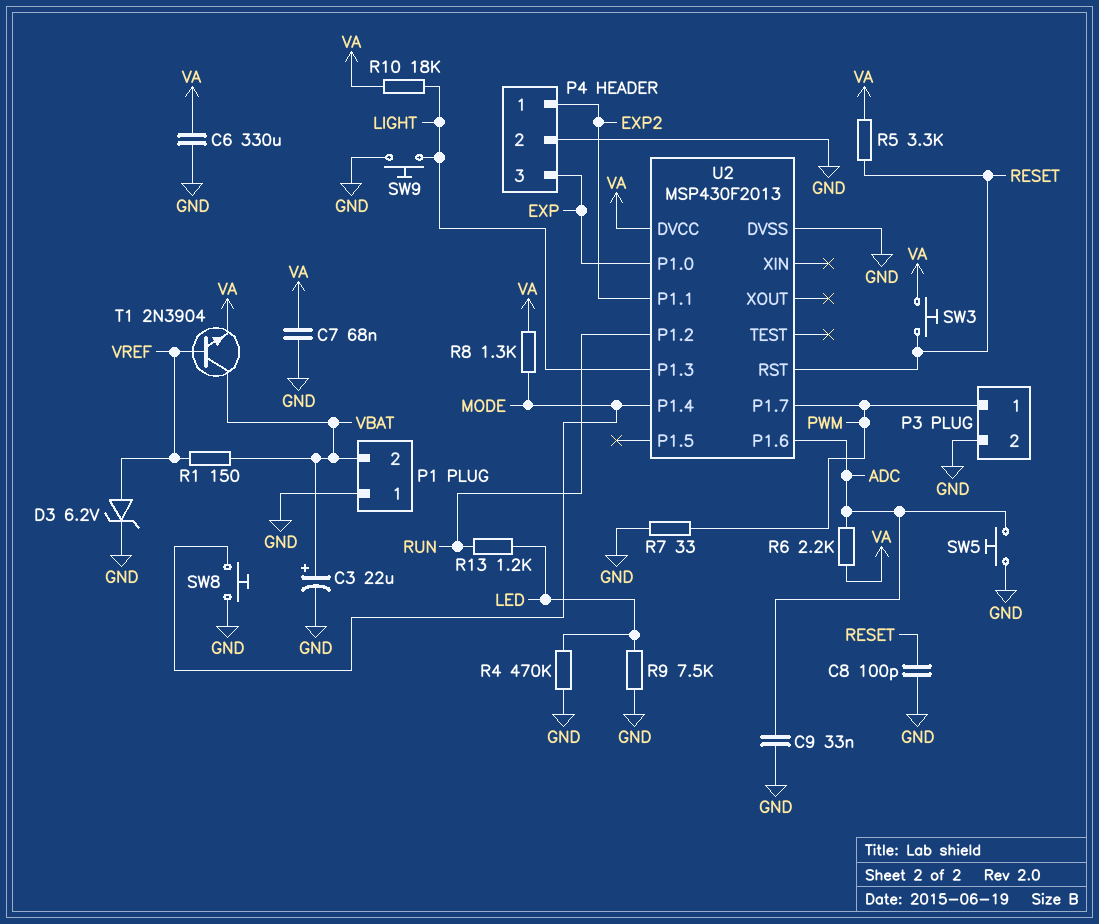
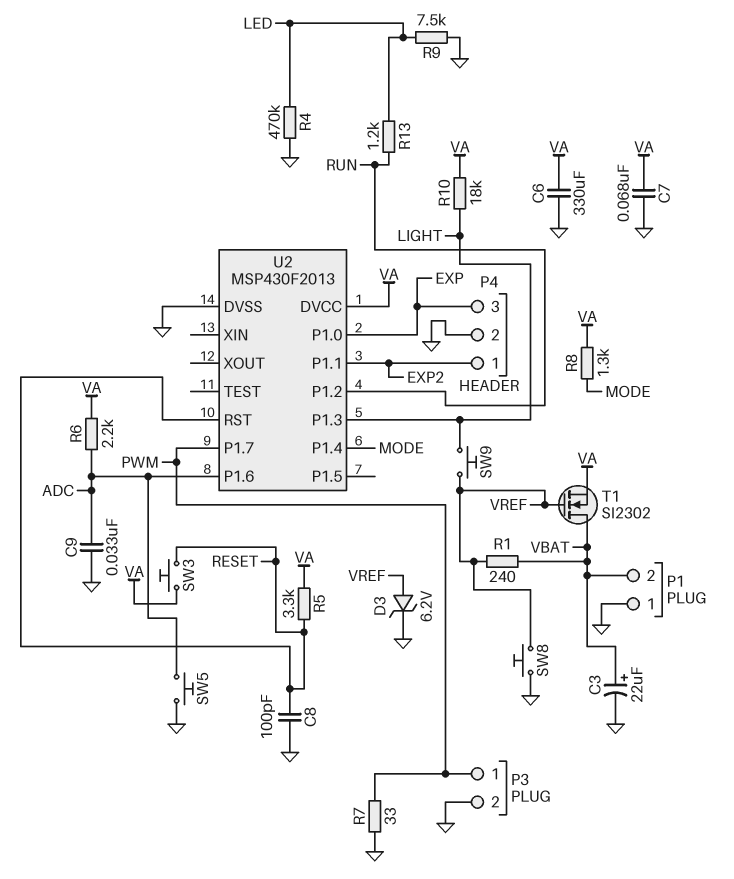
R1: 150 (VBAT, VREF) -> 240 (VBAT, VREF)
SW8: button (GND, MODE) -> button (GND, VREF)
SW9: button (GND, LIGHT) -> button (LIGHT, VREF)
T1: NPN 2N3904 (B VREF, C VBAT, E VA) -> NMOS SI2302 (G VREF, D VBAT, S VA)

